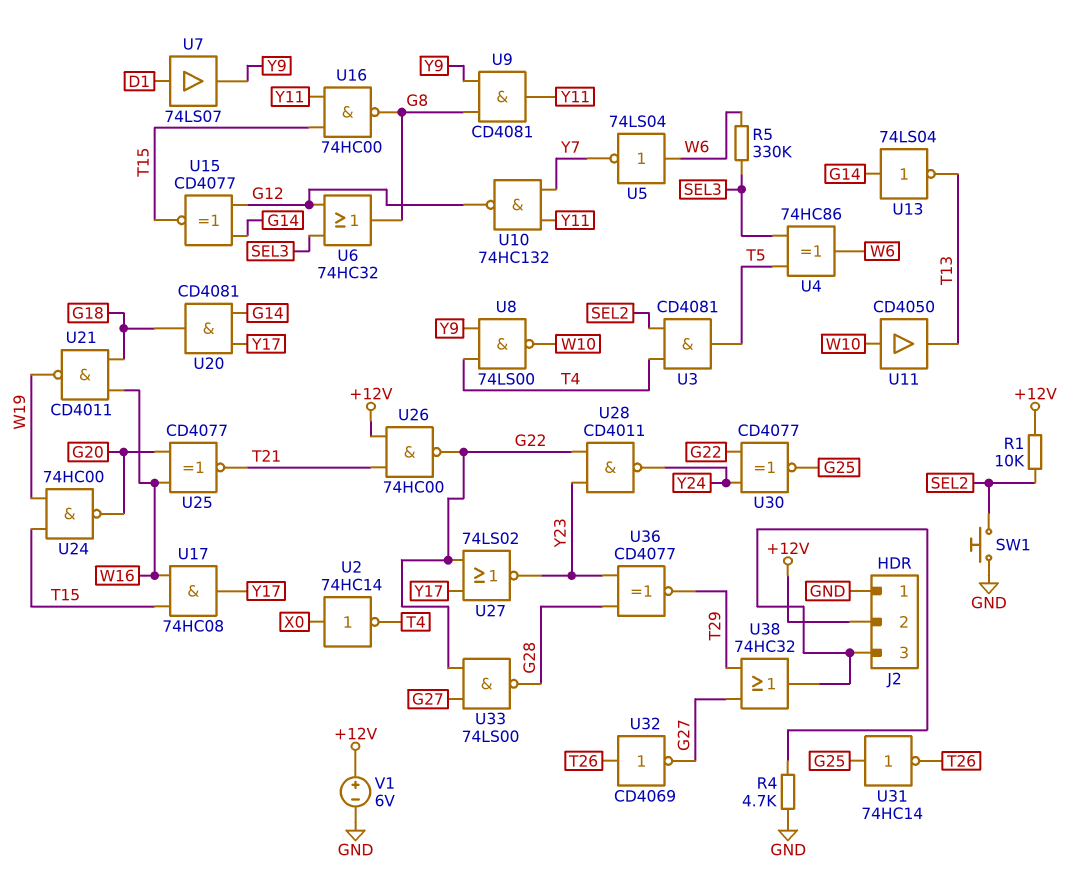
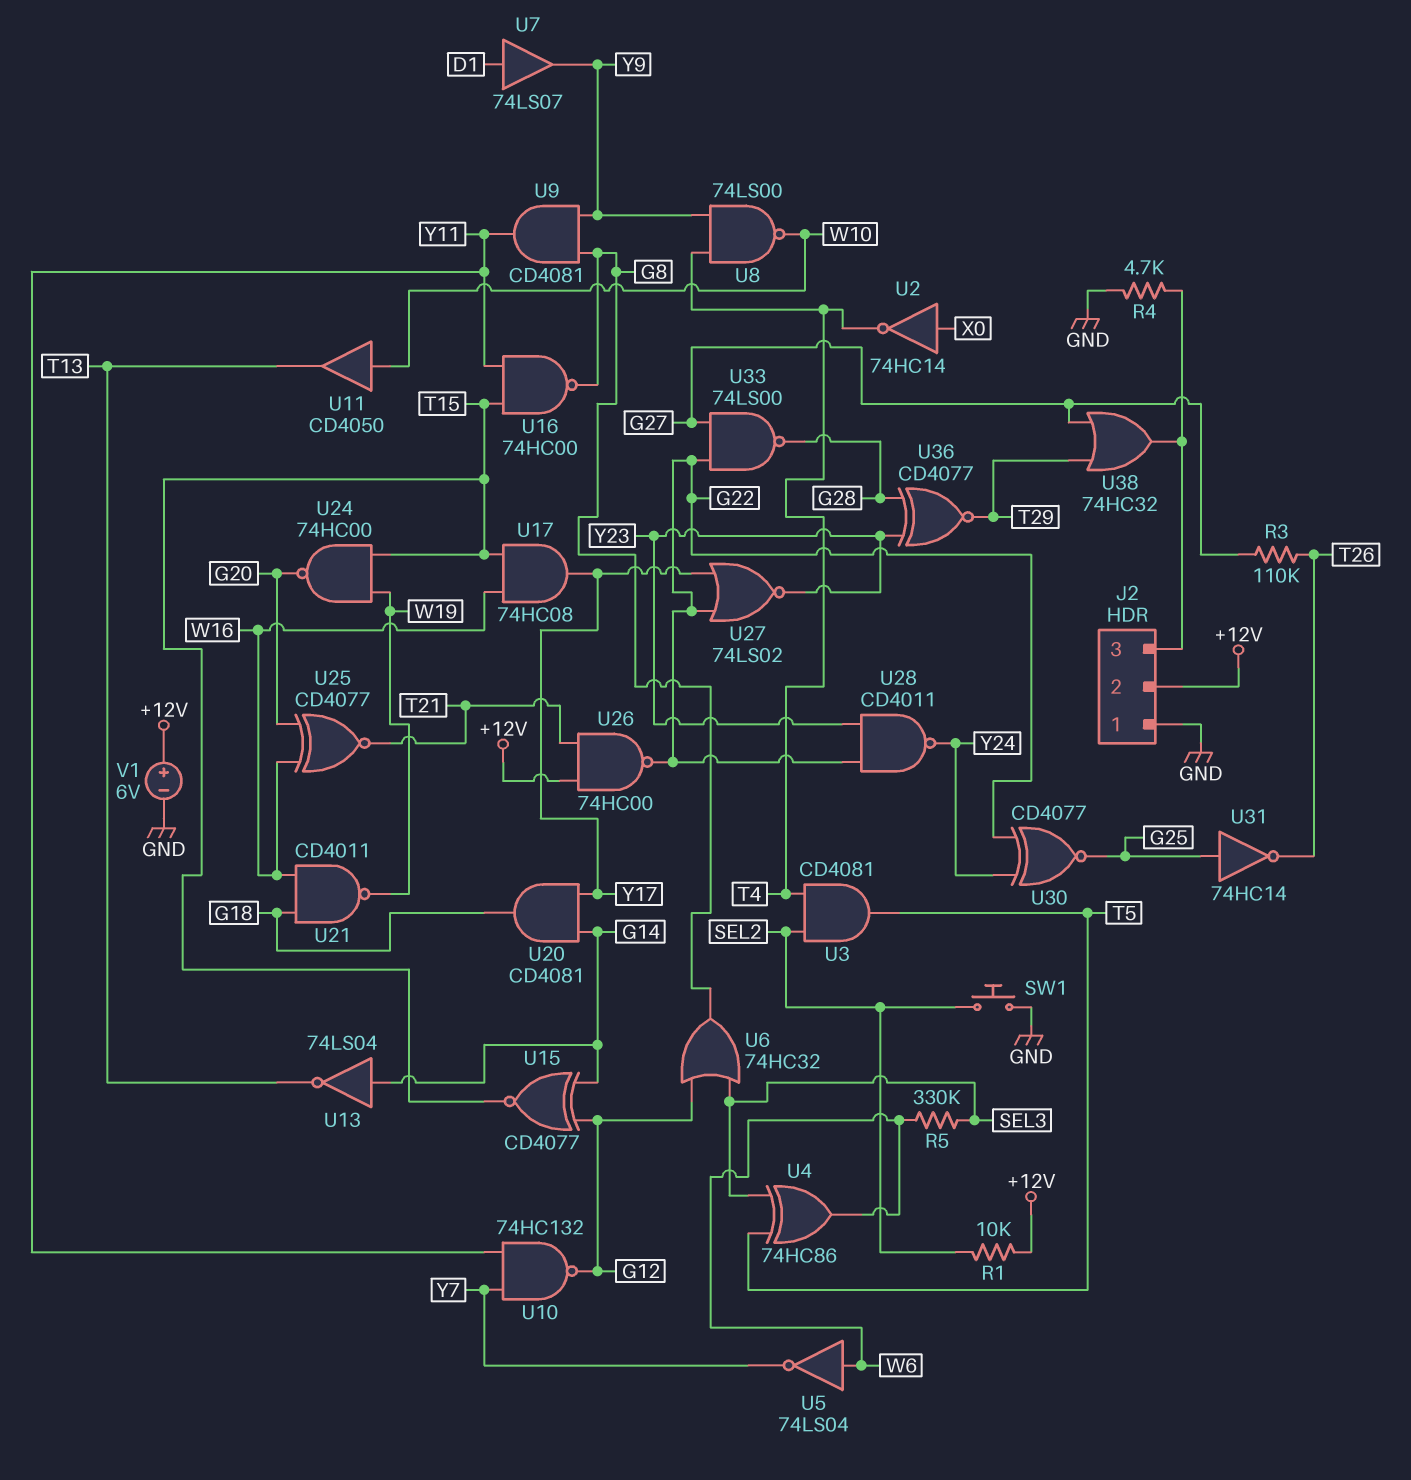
R3: none -> 110k (G27, T26)
U32: NOT CD4069 (in T26, out G27) -> none

